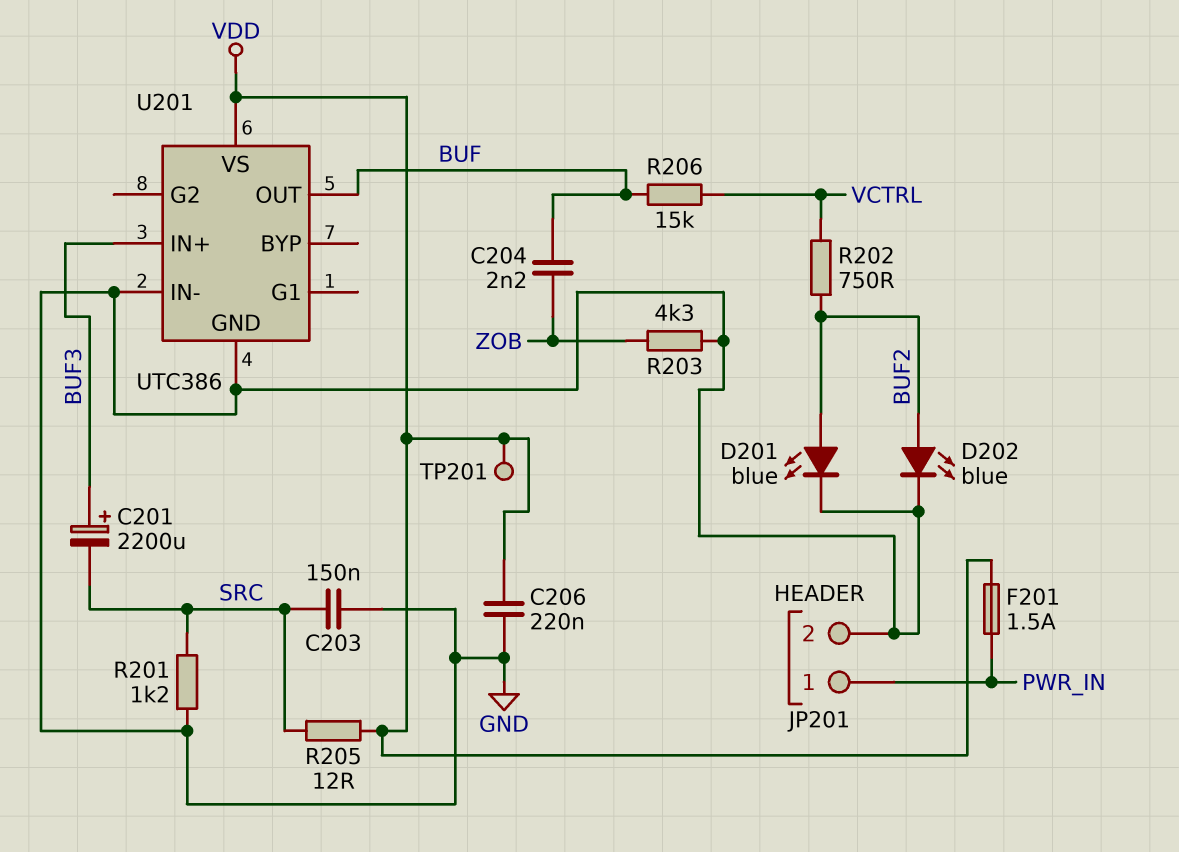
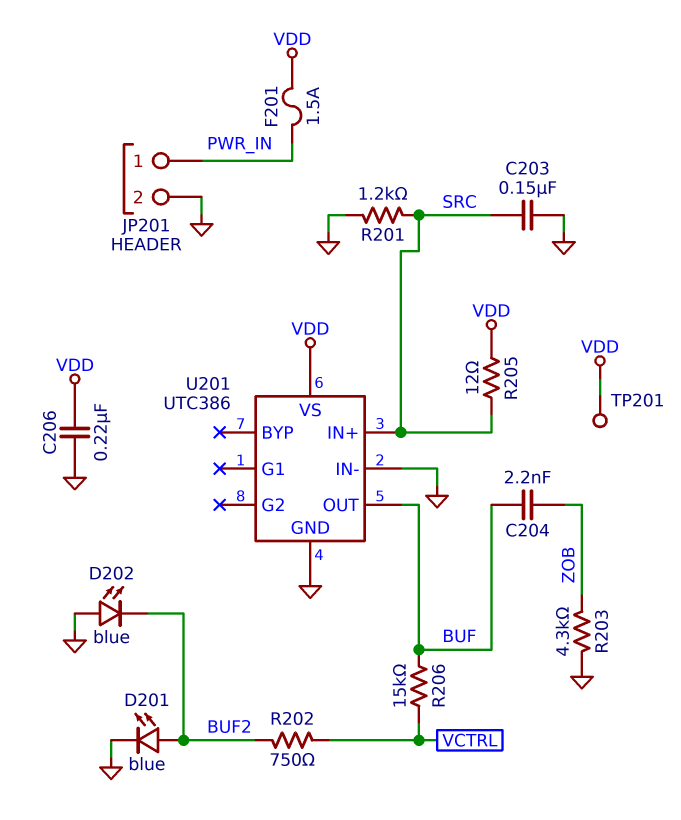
C201: 2200uF (plus BUF3, minus SRC) -> none
D202: LED blue (A BUF2, K GND) -> LED blue (A GND, K BUF2)
U201 pin IN+: BUF3 -> SRC

